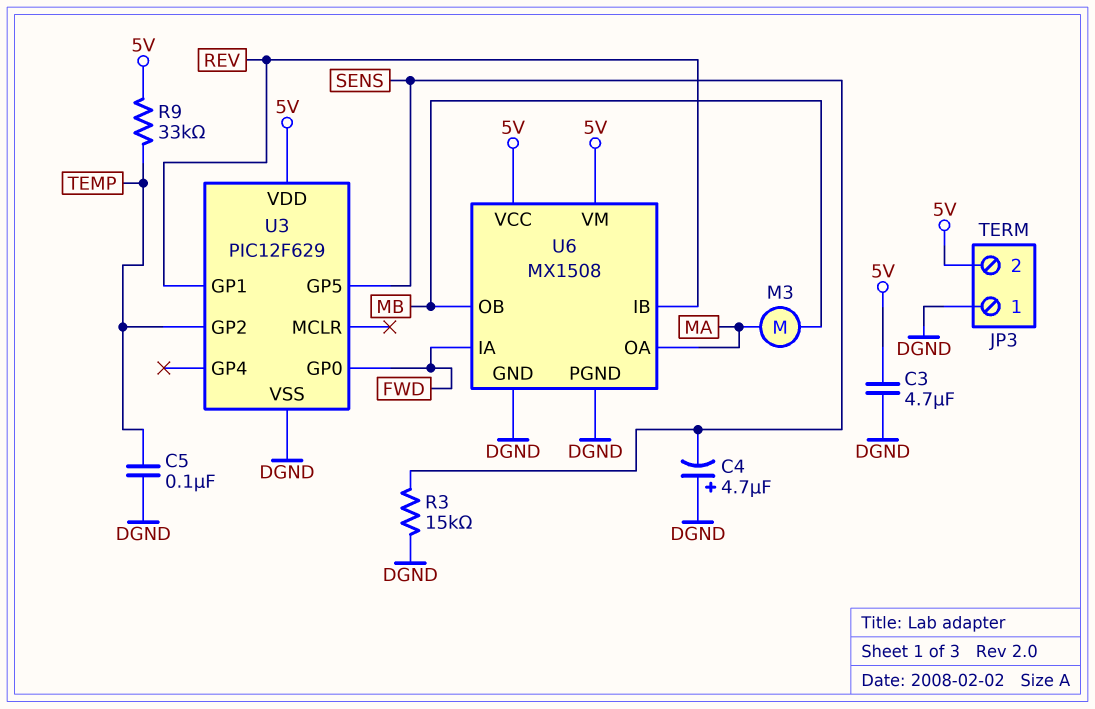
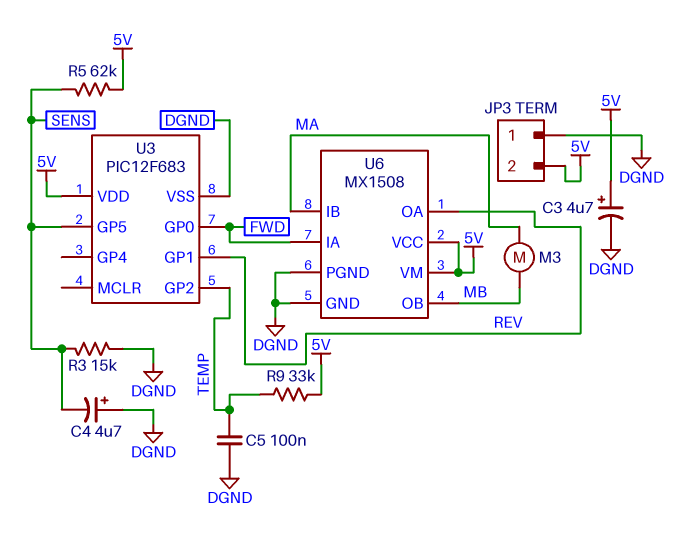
C3: 4.7uF (5V, DGND) -> 4.7uF (plus 5V, minus DGND)
R5: none -> 62k (5V, SENS)
U3: PIC12F629 -> PIC12F683
U6 pin IB: REV -> MA
U6 pin OA: MA -> REV

